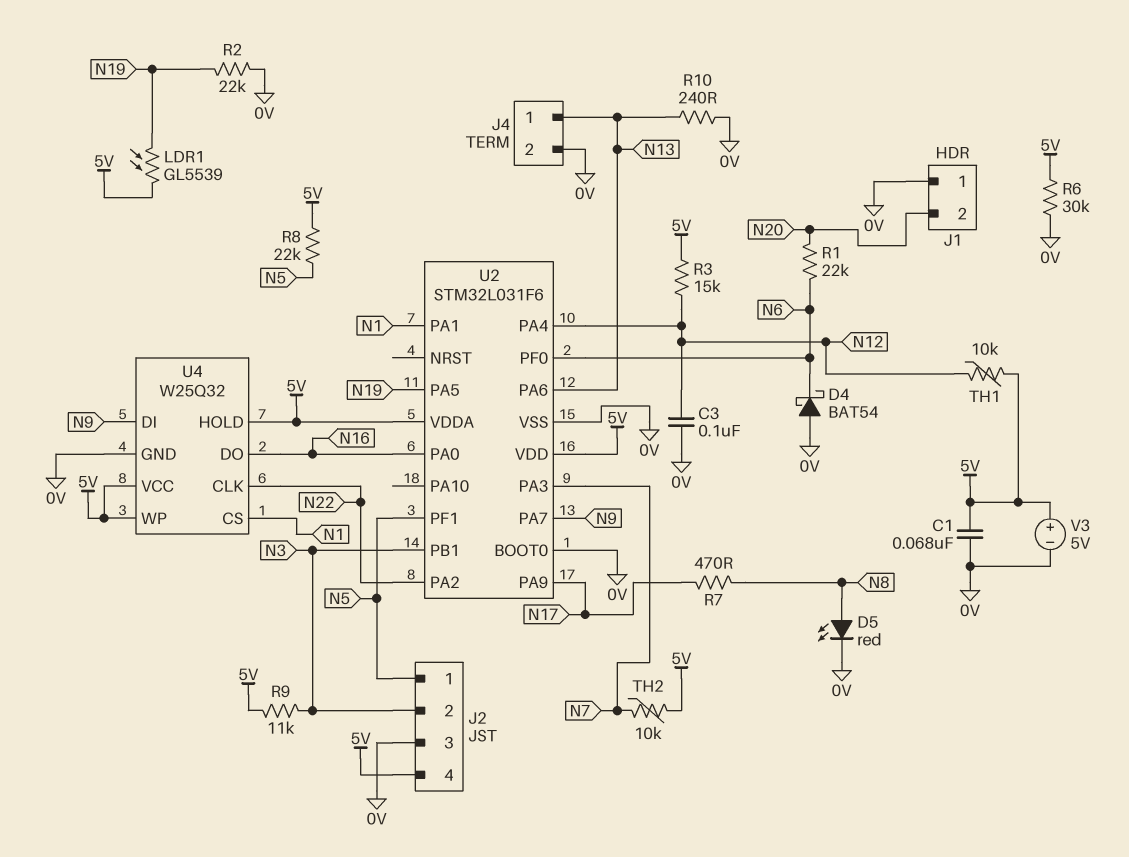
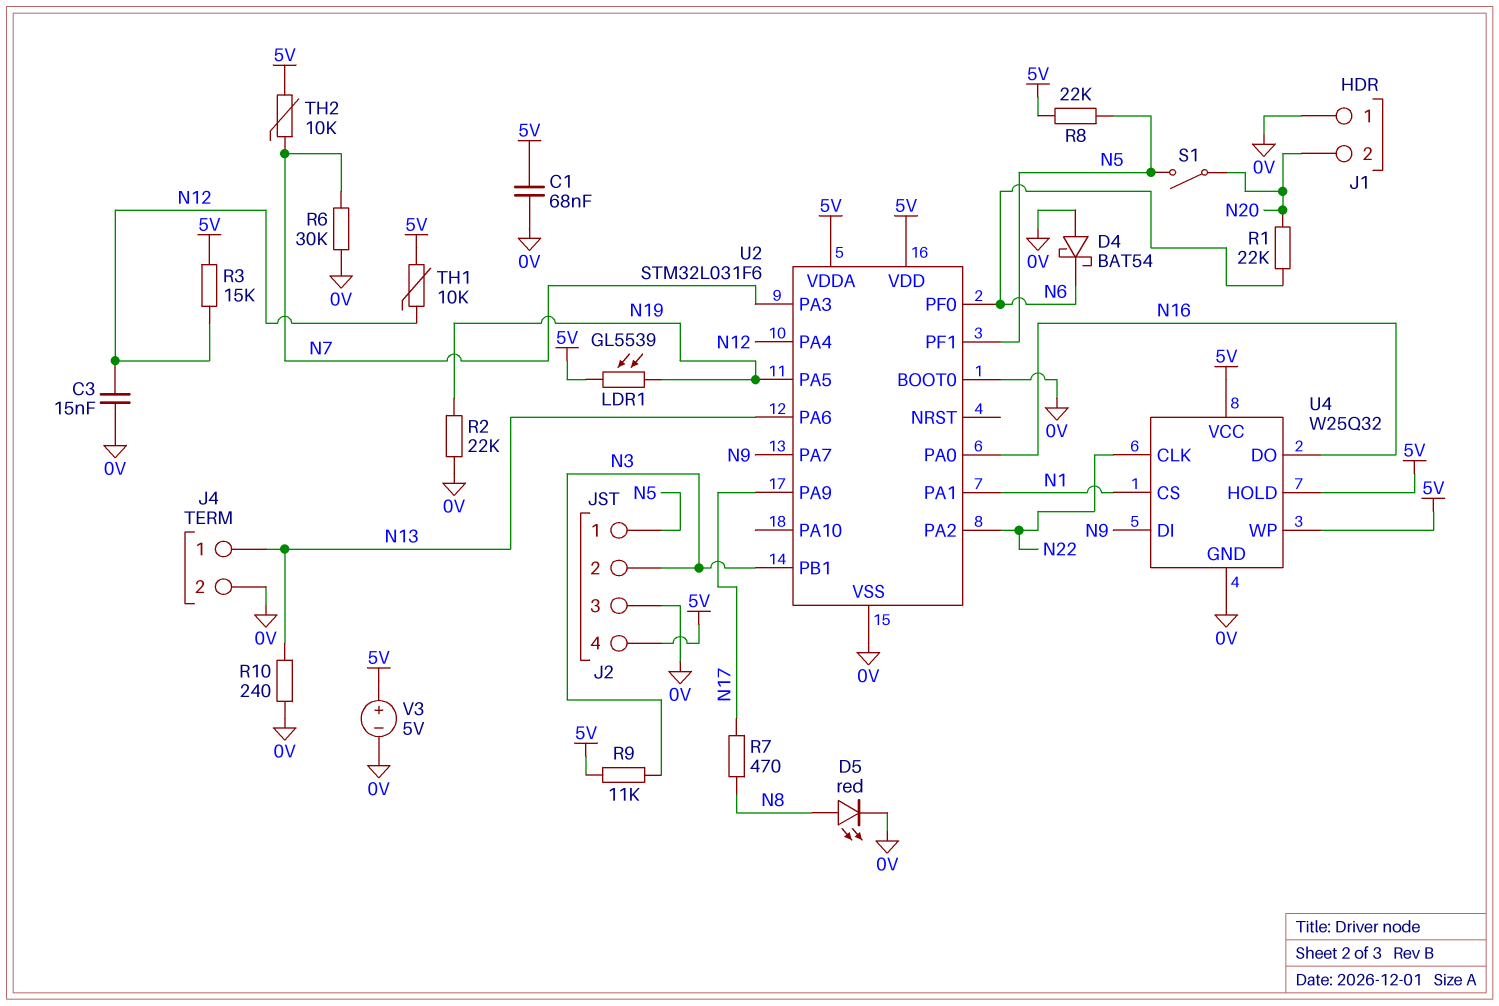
C3: 100nF (0V, N12) -> 15nF (0V, N12)
R6: 30k (0V, 5V) -> 30k (0V, N7)
S1: none -> switch (N5, N20)

